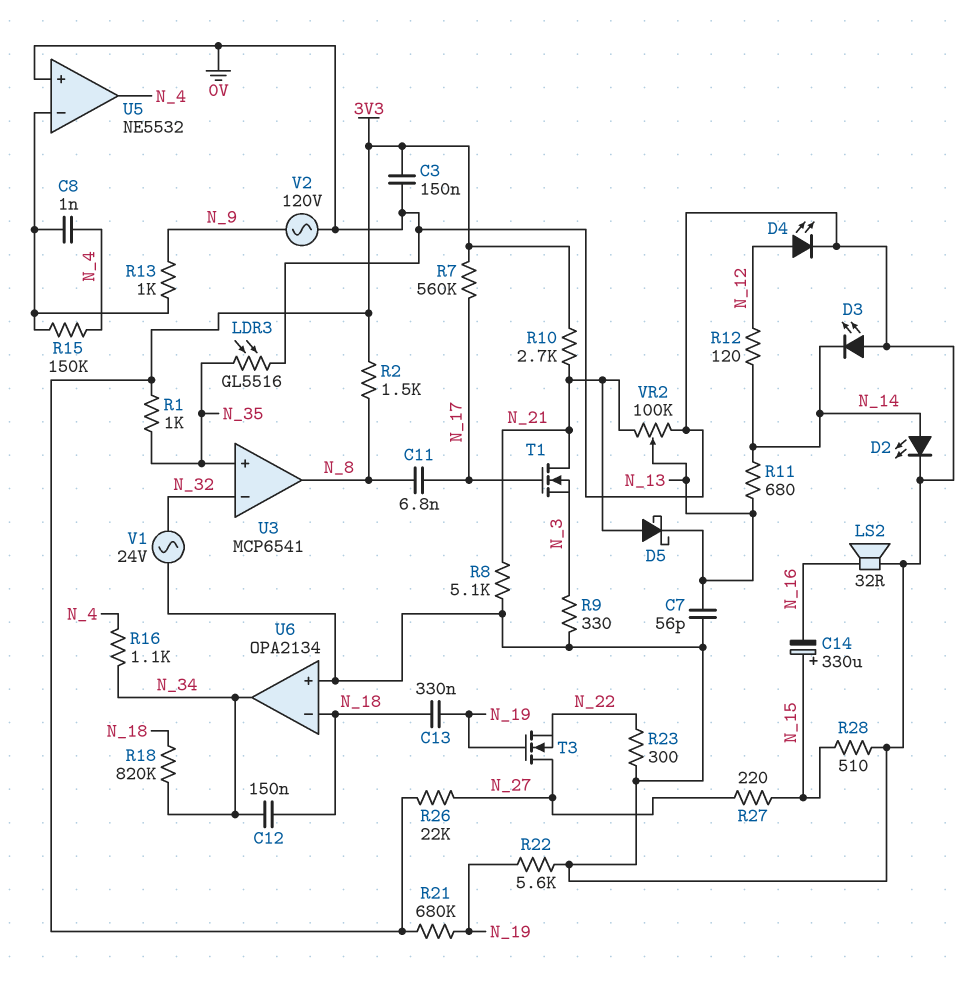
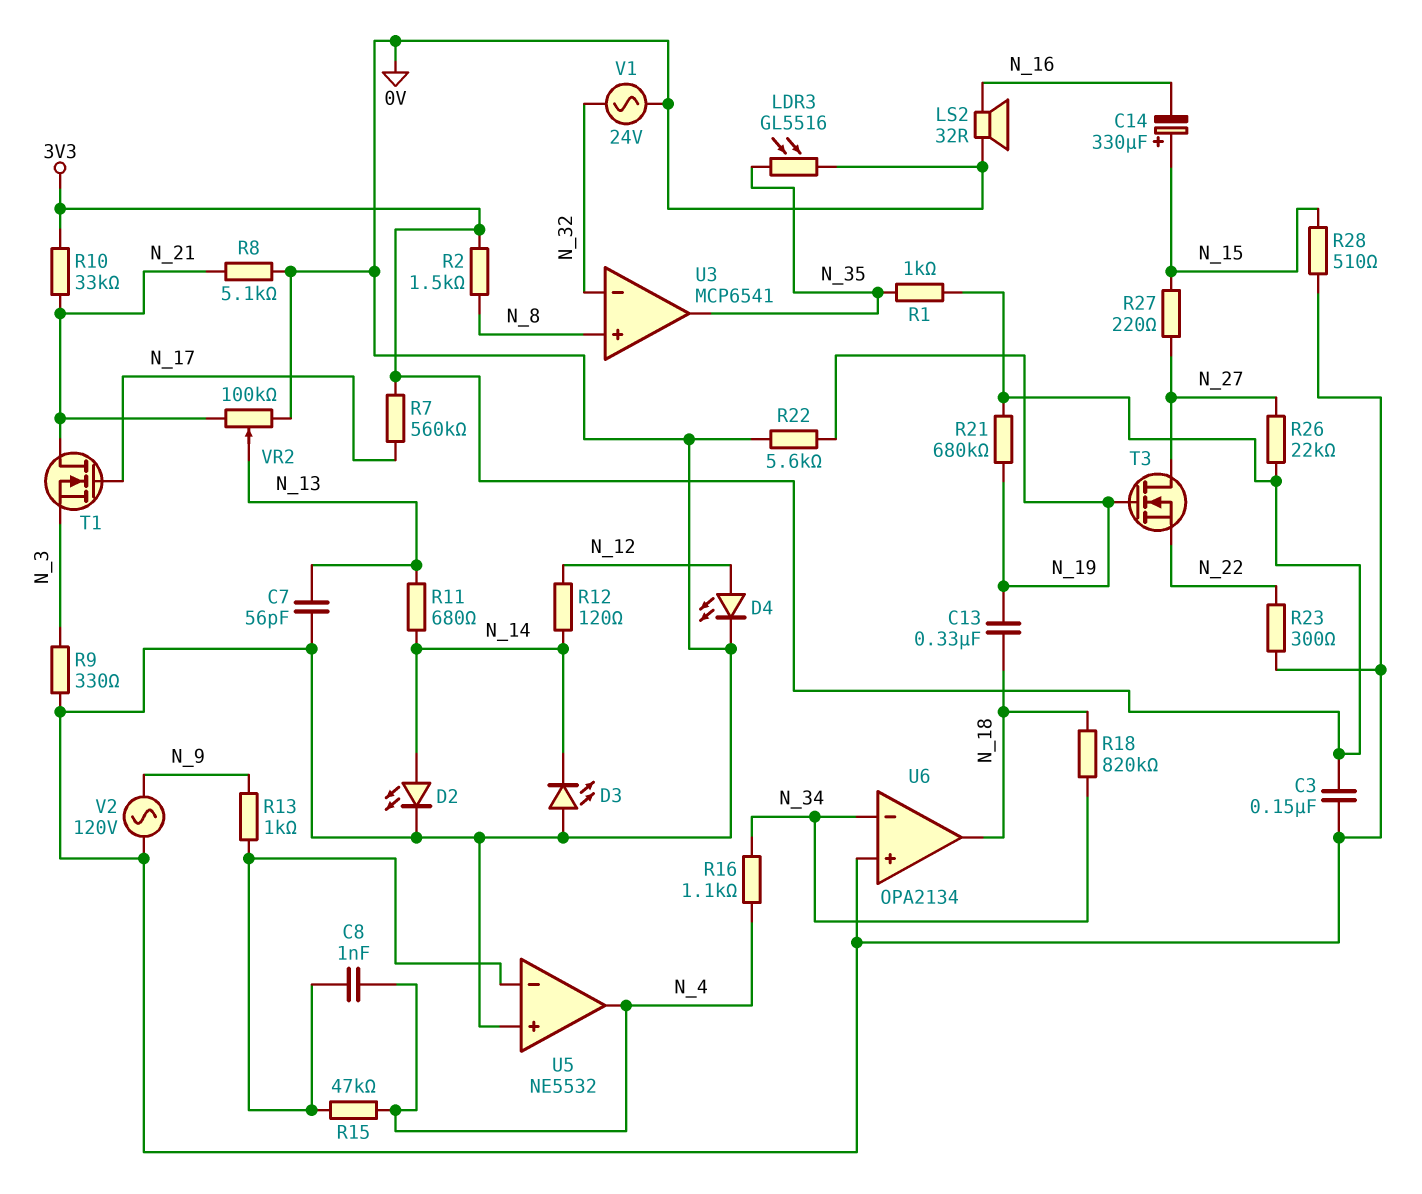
C11: 6.8nF (N_8, N_17) -> none
C12: 150nF (N_18, N_34) -> none
D5: schottky (A N_21, K N_13) -> none
R10: 2.7k (3V3, N_21) -> 33k (3V3, N_21)
R15: 150k (N_4, U5/in-) -> 47k (N_4, U5/in-)
U3 pin in+: N_35 -> N_8
U3 pin out: N_8 -> N_35
U6 pin in-: N_18 -> N_34
U6 pin out: N_34 -> N_18

